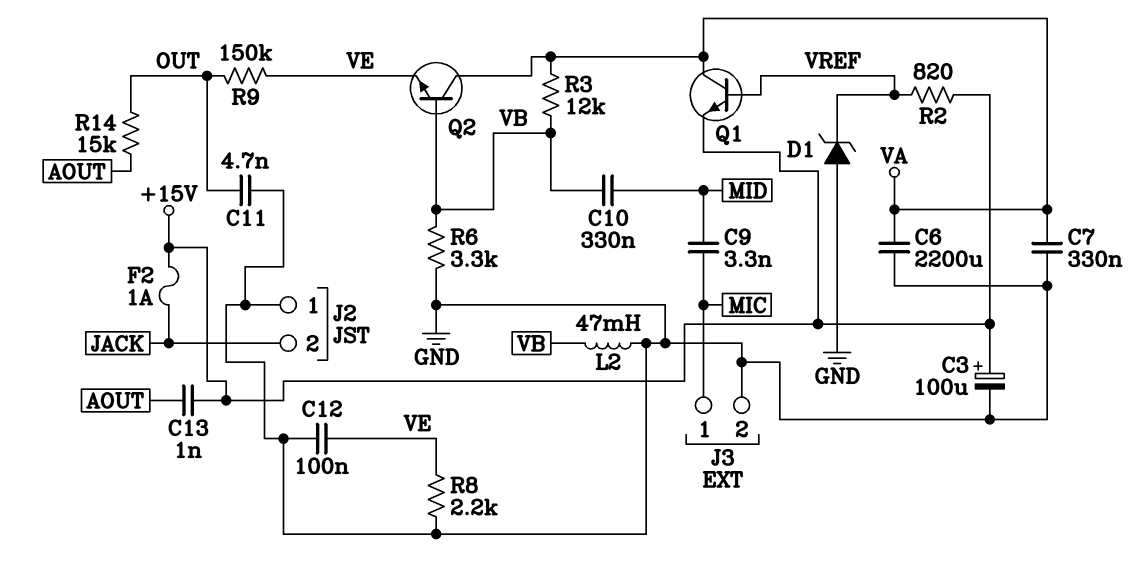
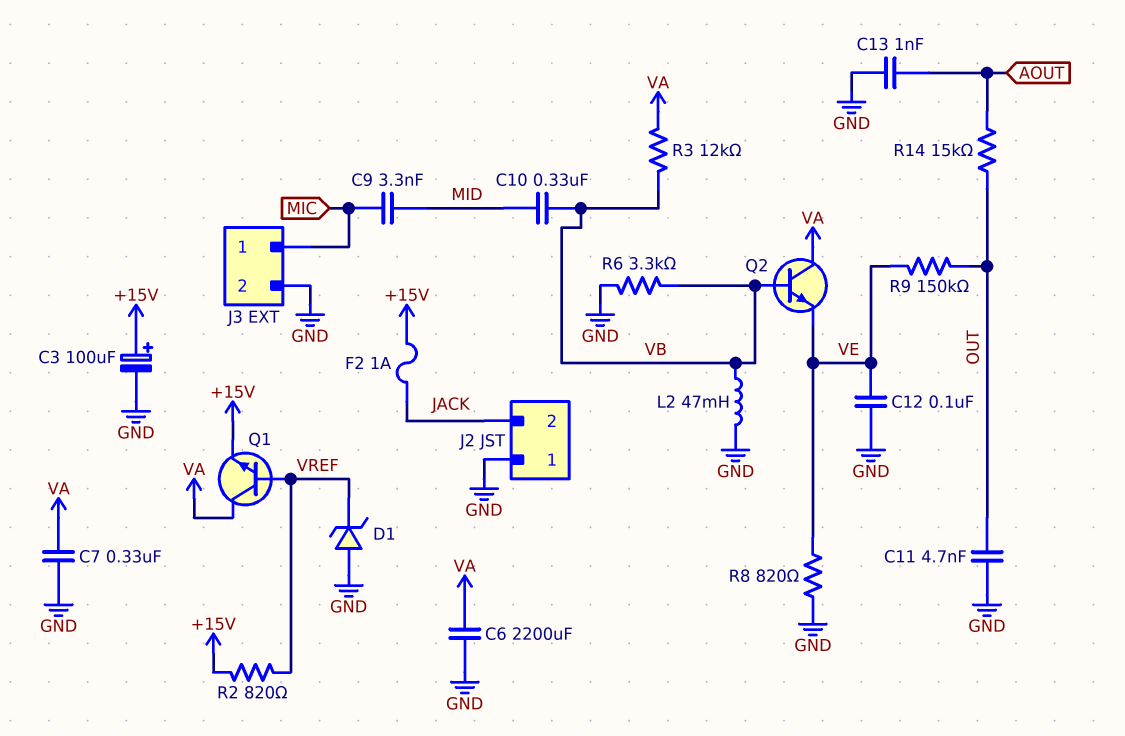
C13: 1nF (+15V, AOUT) -> 1nF (AOUT, GND)
R8: 2.2k (GND, VE) -> 820 (GND, VE)

